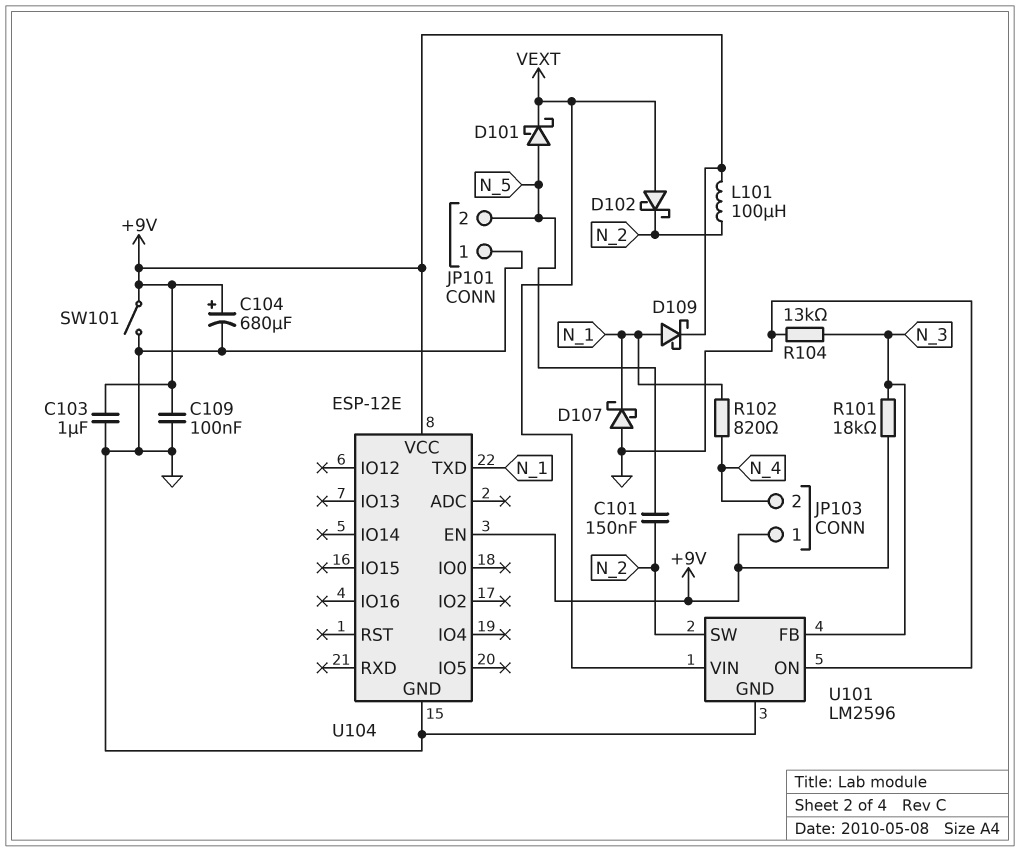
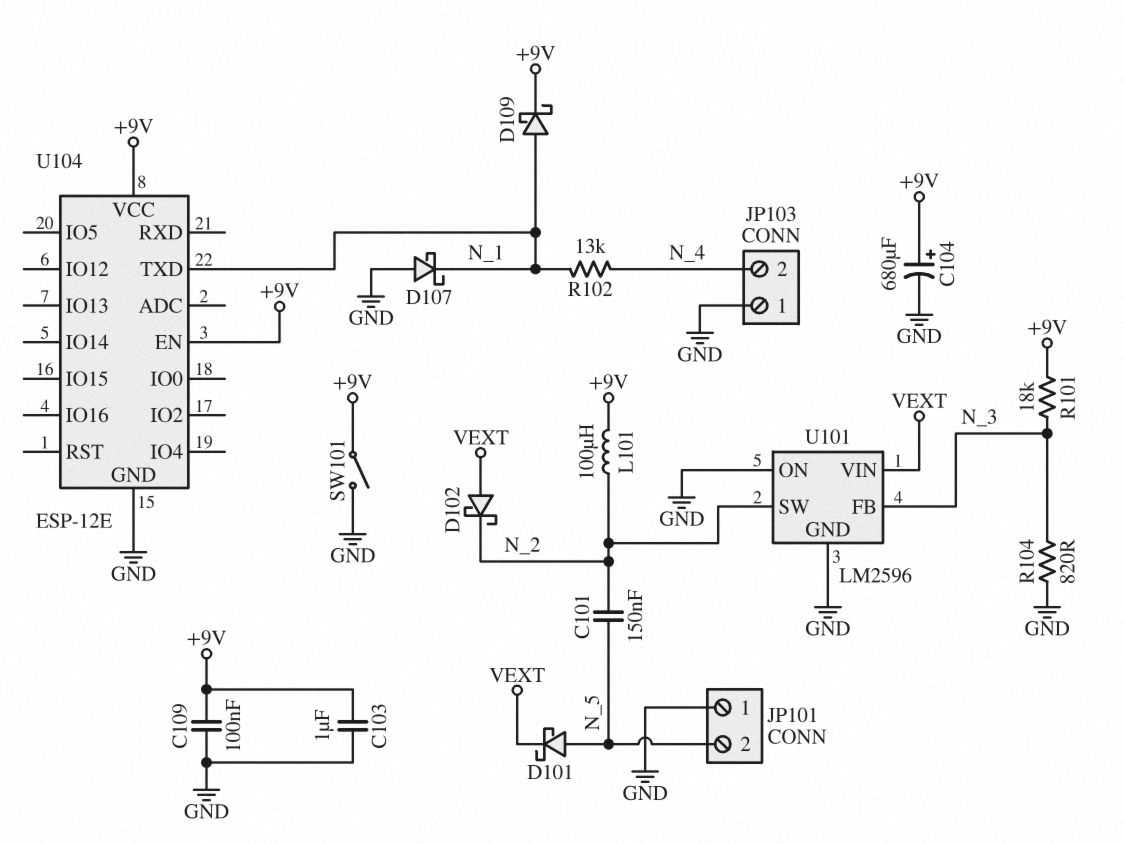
JP103 pin 1: +9V -> GND
R102: 820 (N_1, N_4) -> 13k (N_1, N_4)
R104: 13k (GND, N_3) -> 820 (GND, N_3)

